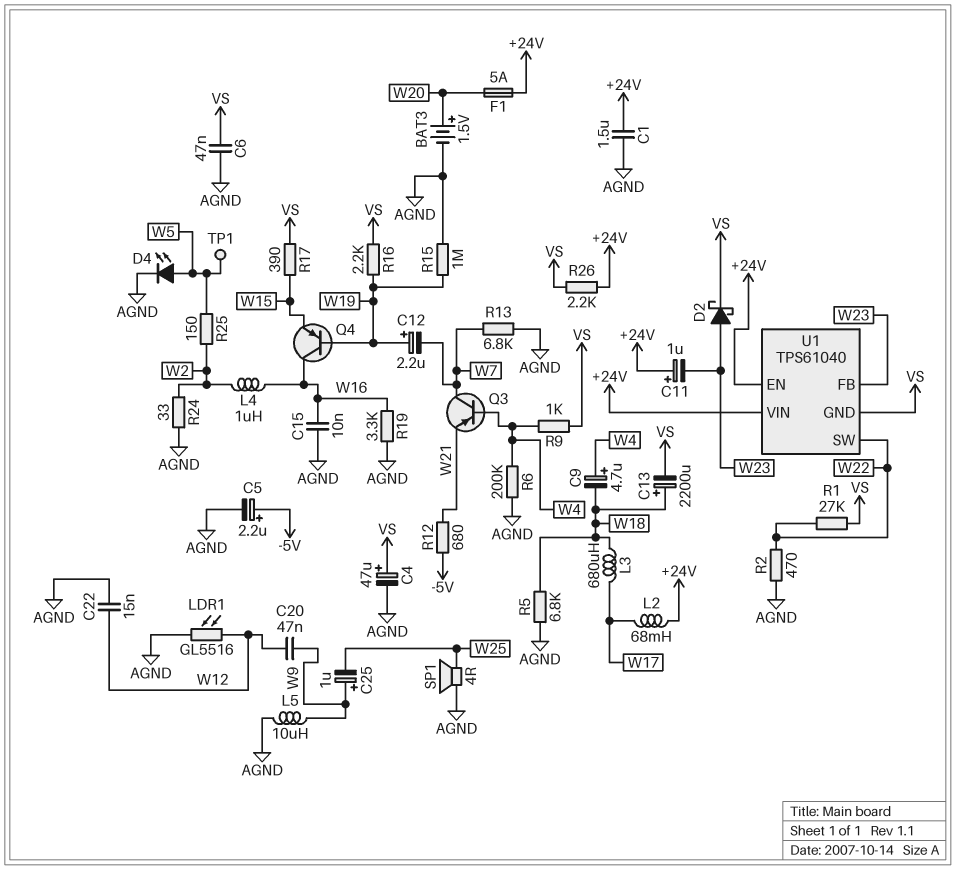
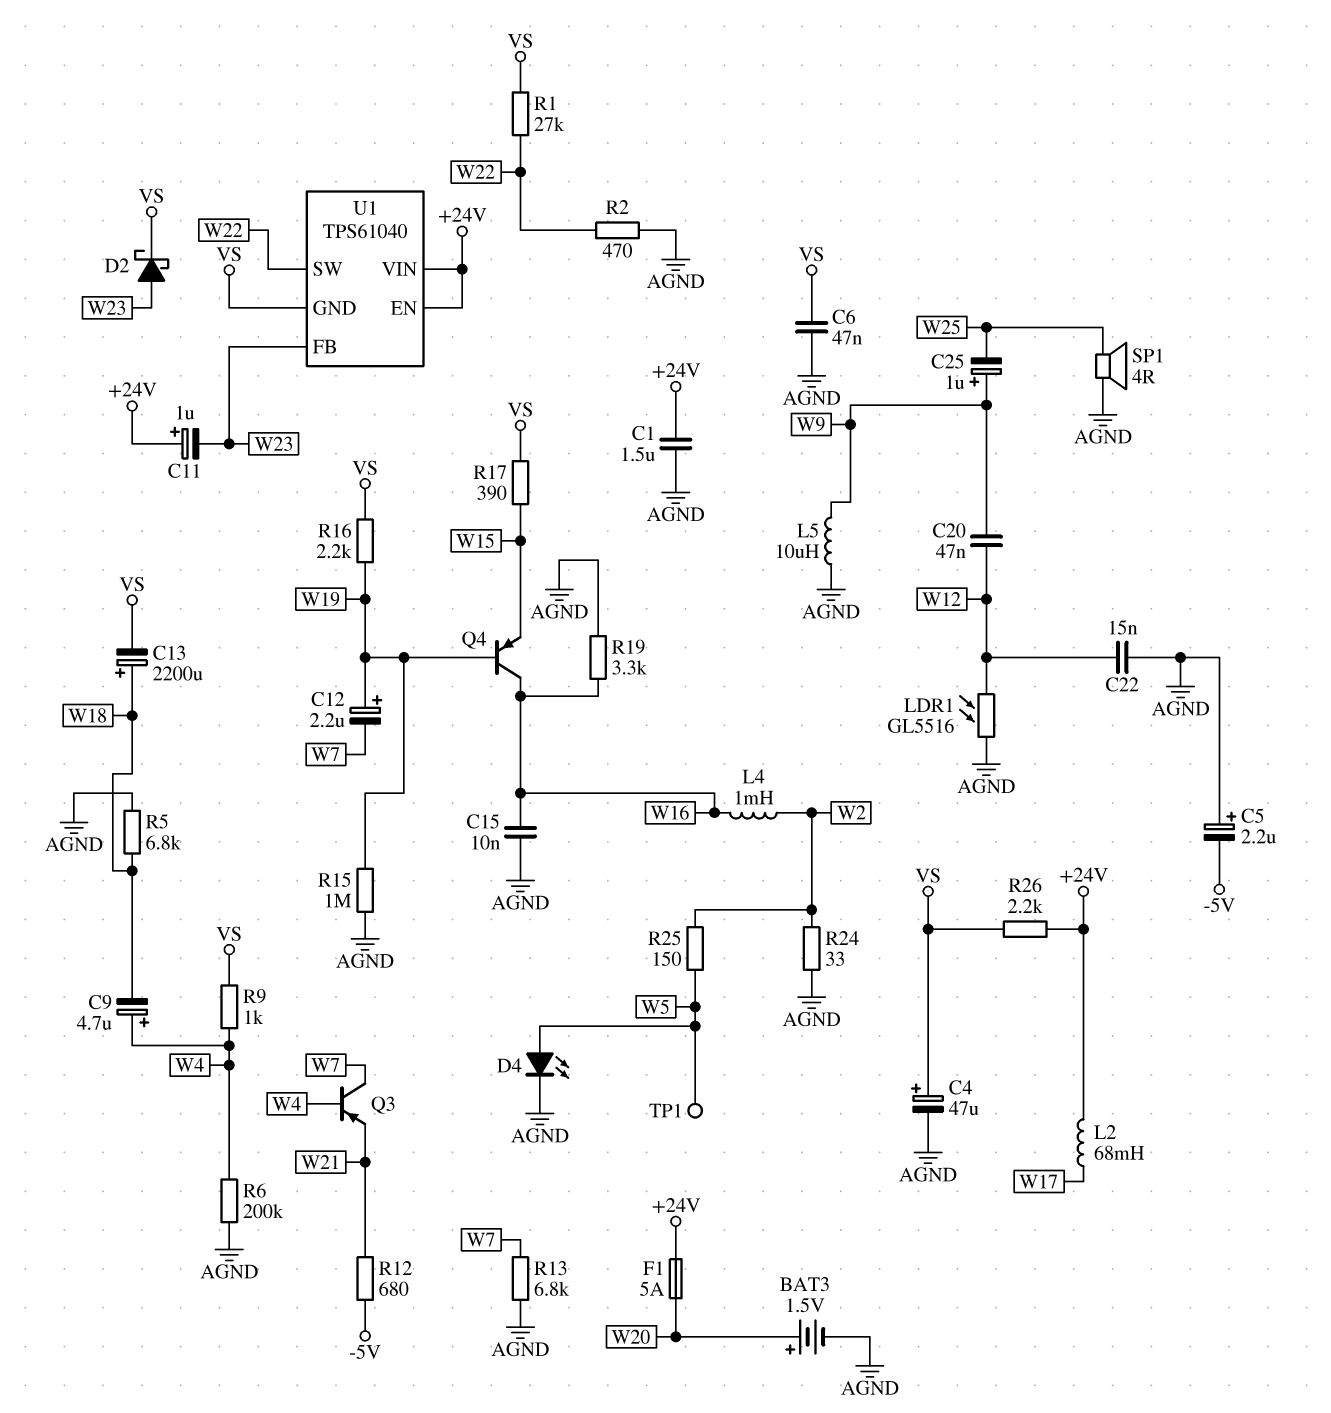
C5: 2.2uF (plus -5V, minus AGND) -> 2.2uF (plus AGND, minus -5V)
L3: 680uH (W17, W18) -> none
L4: 1uH (W2, W16) -> 1mH (W2, W16)

